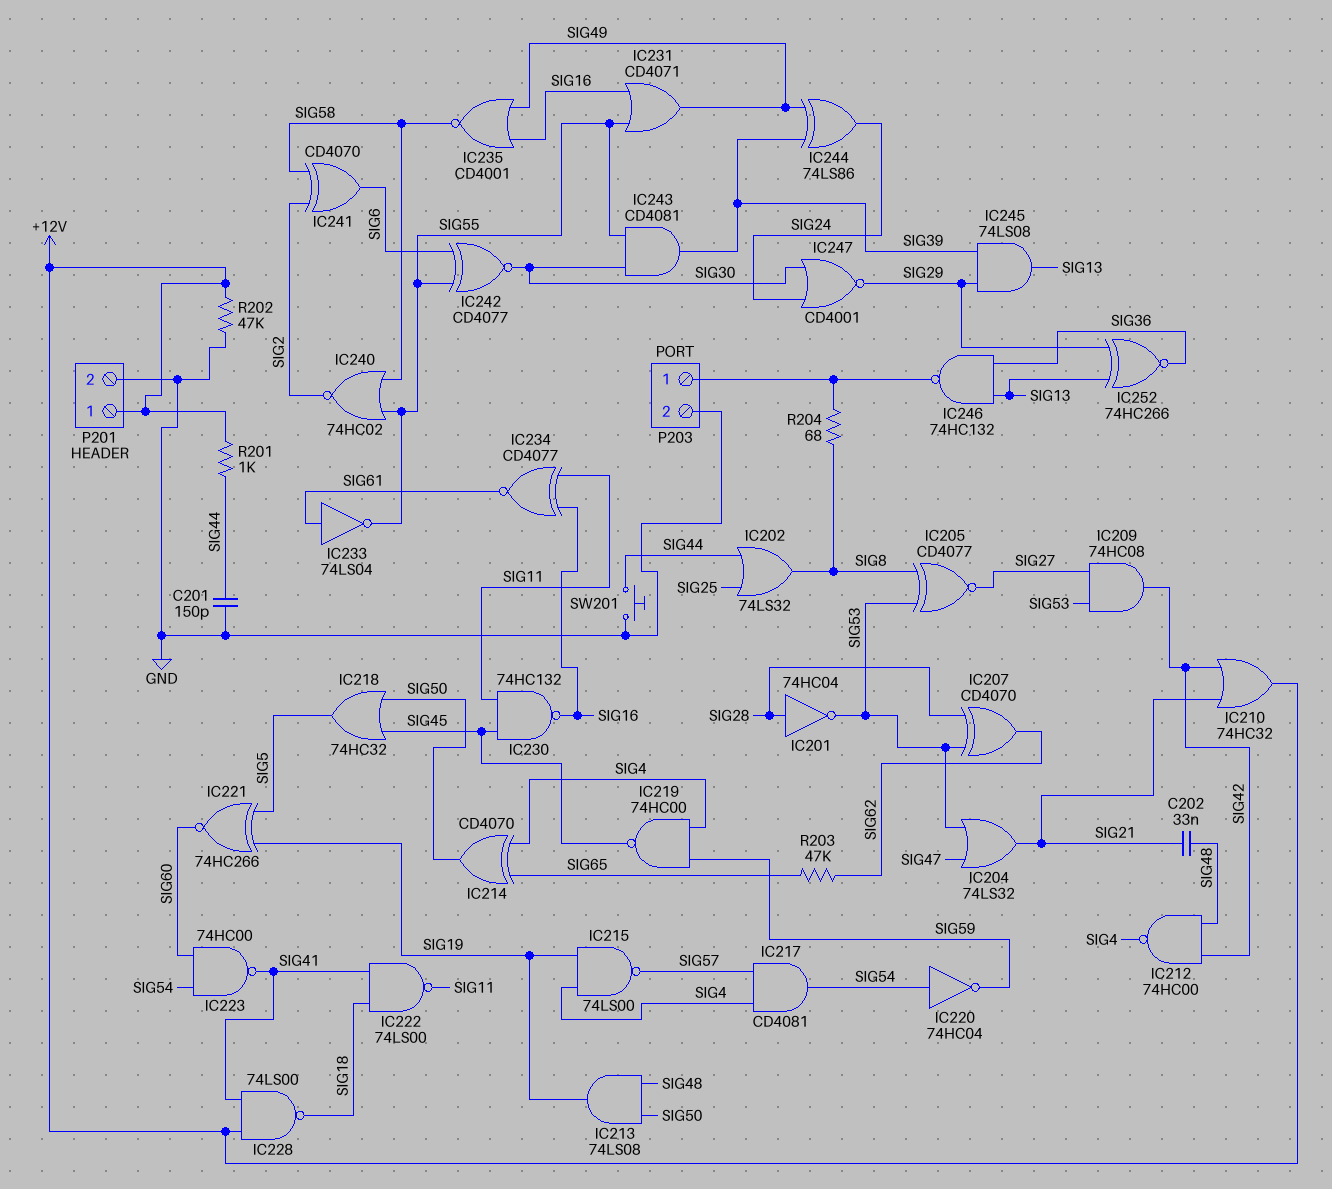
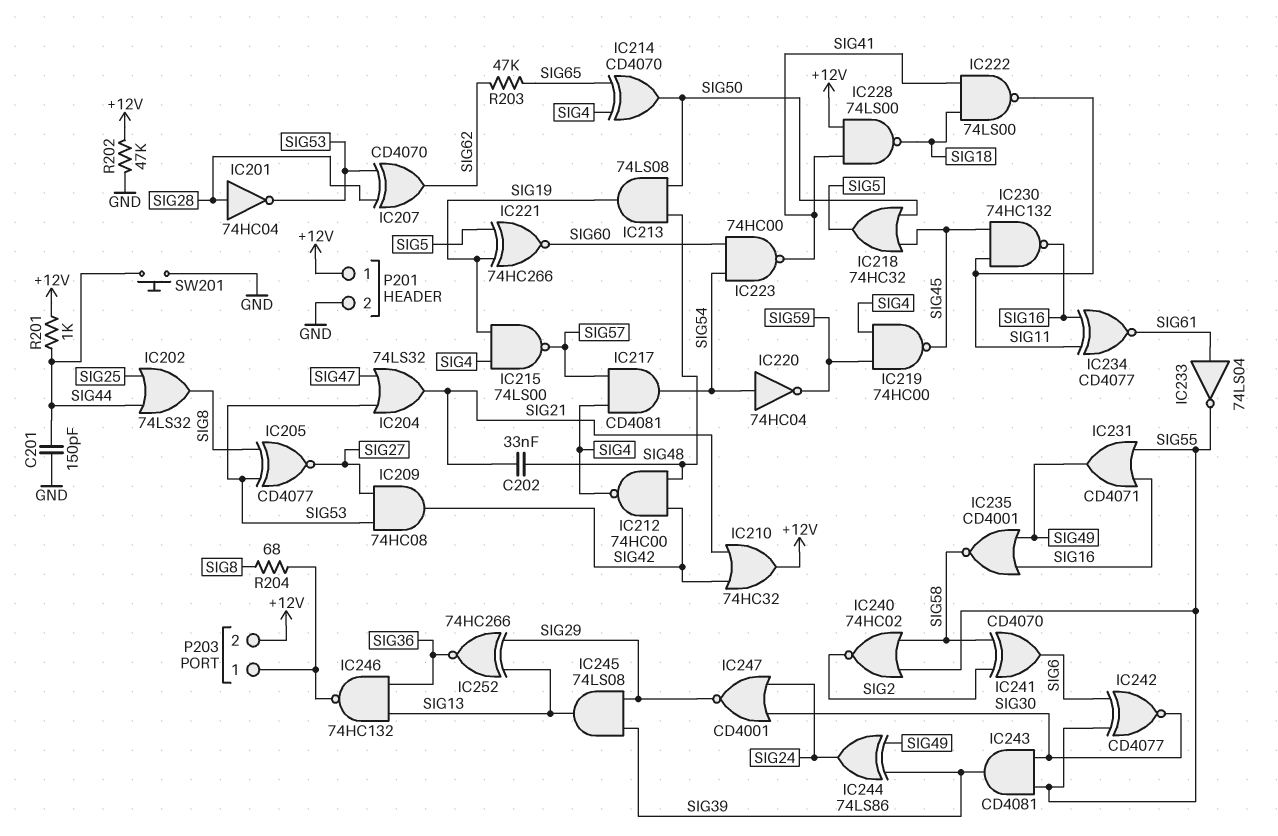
P203 pin 2: GND -> +12V

